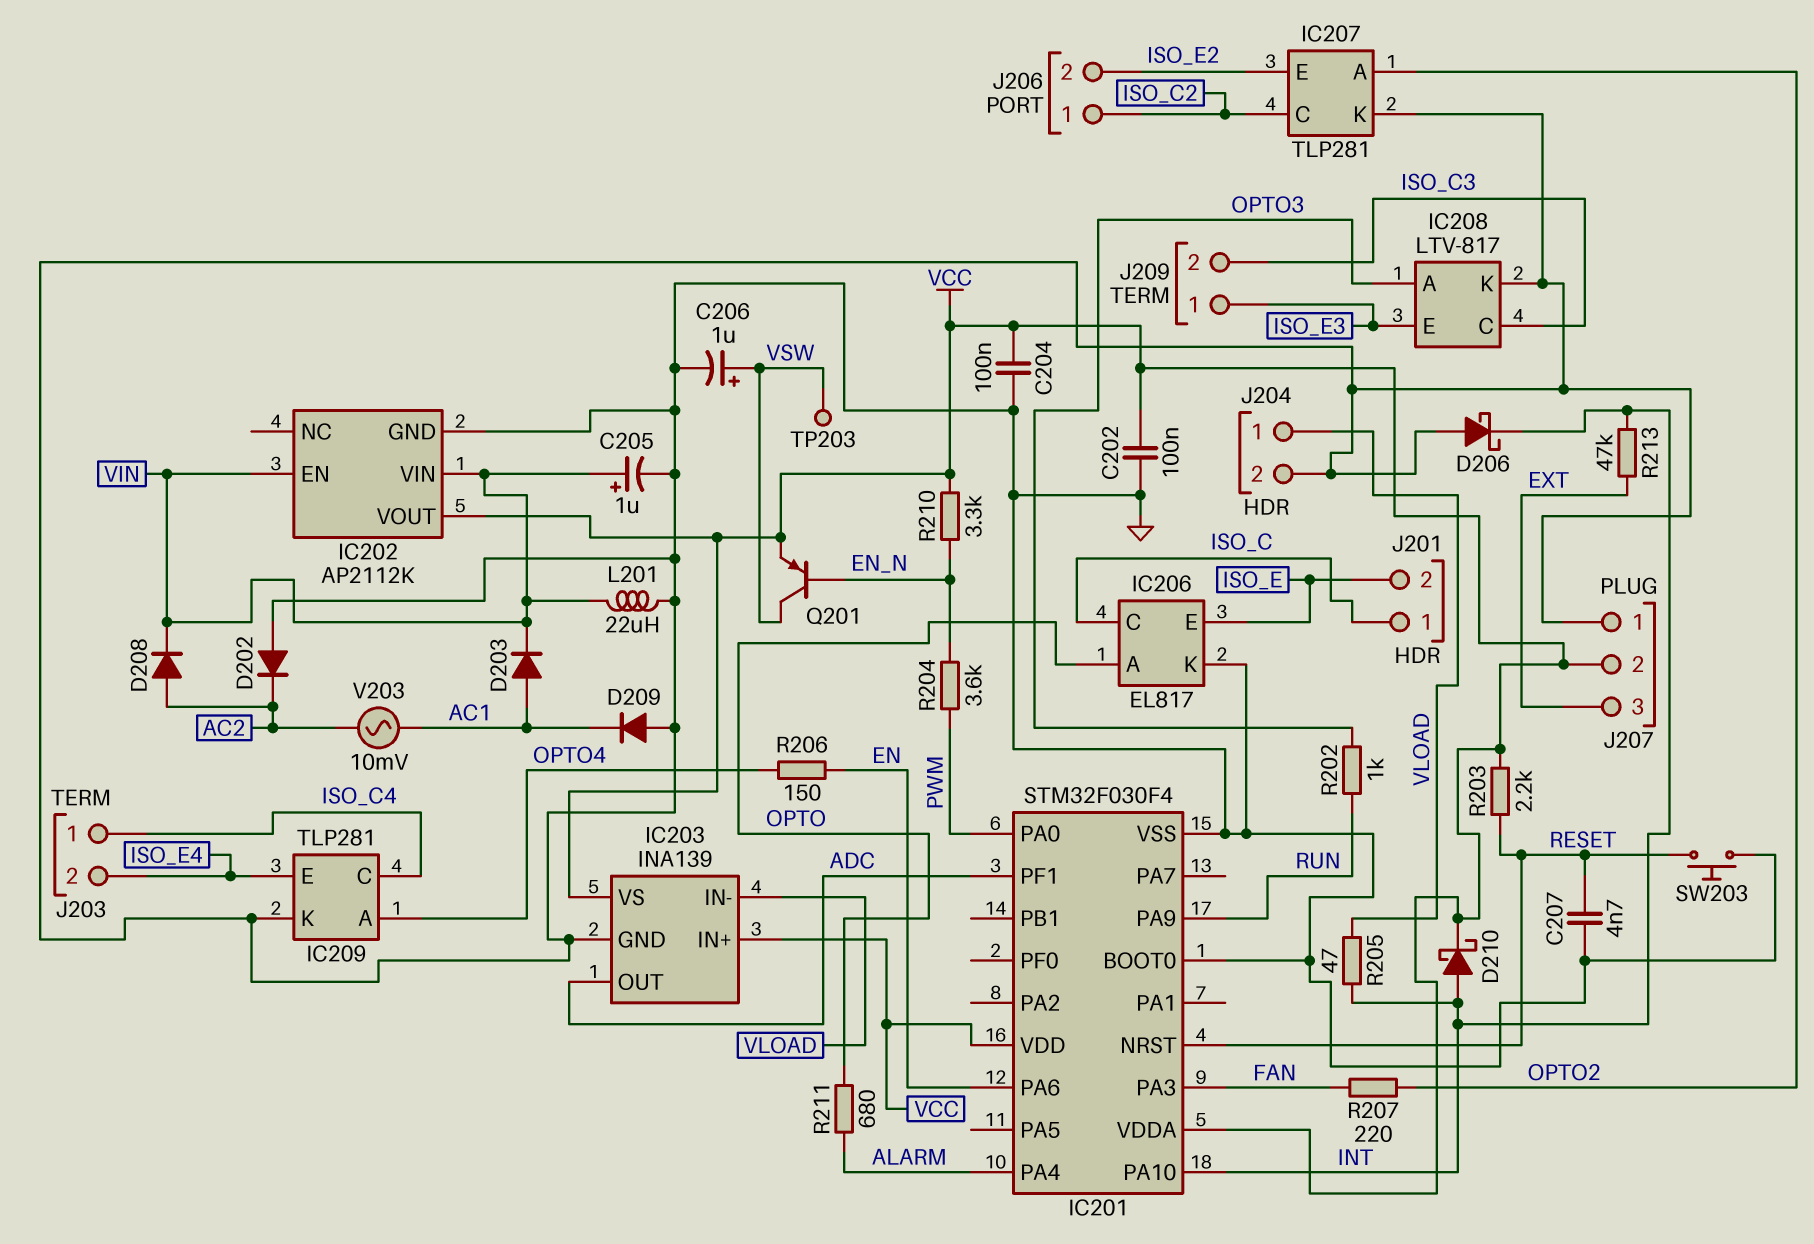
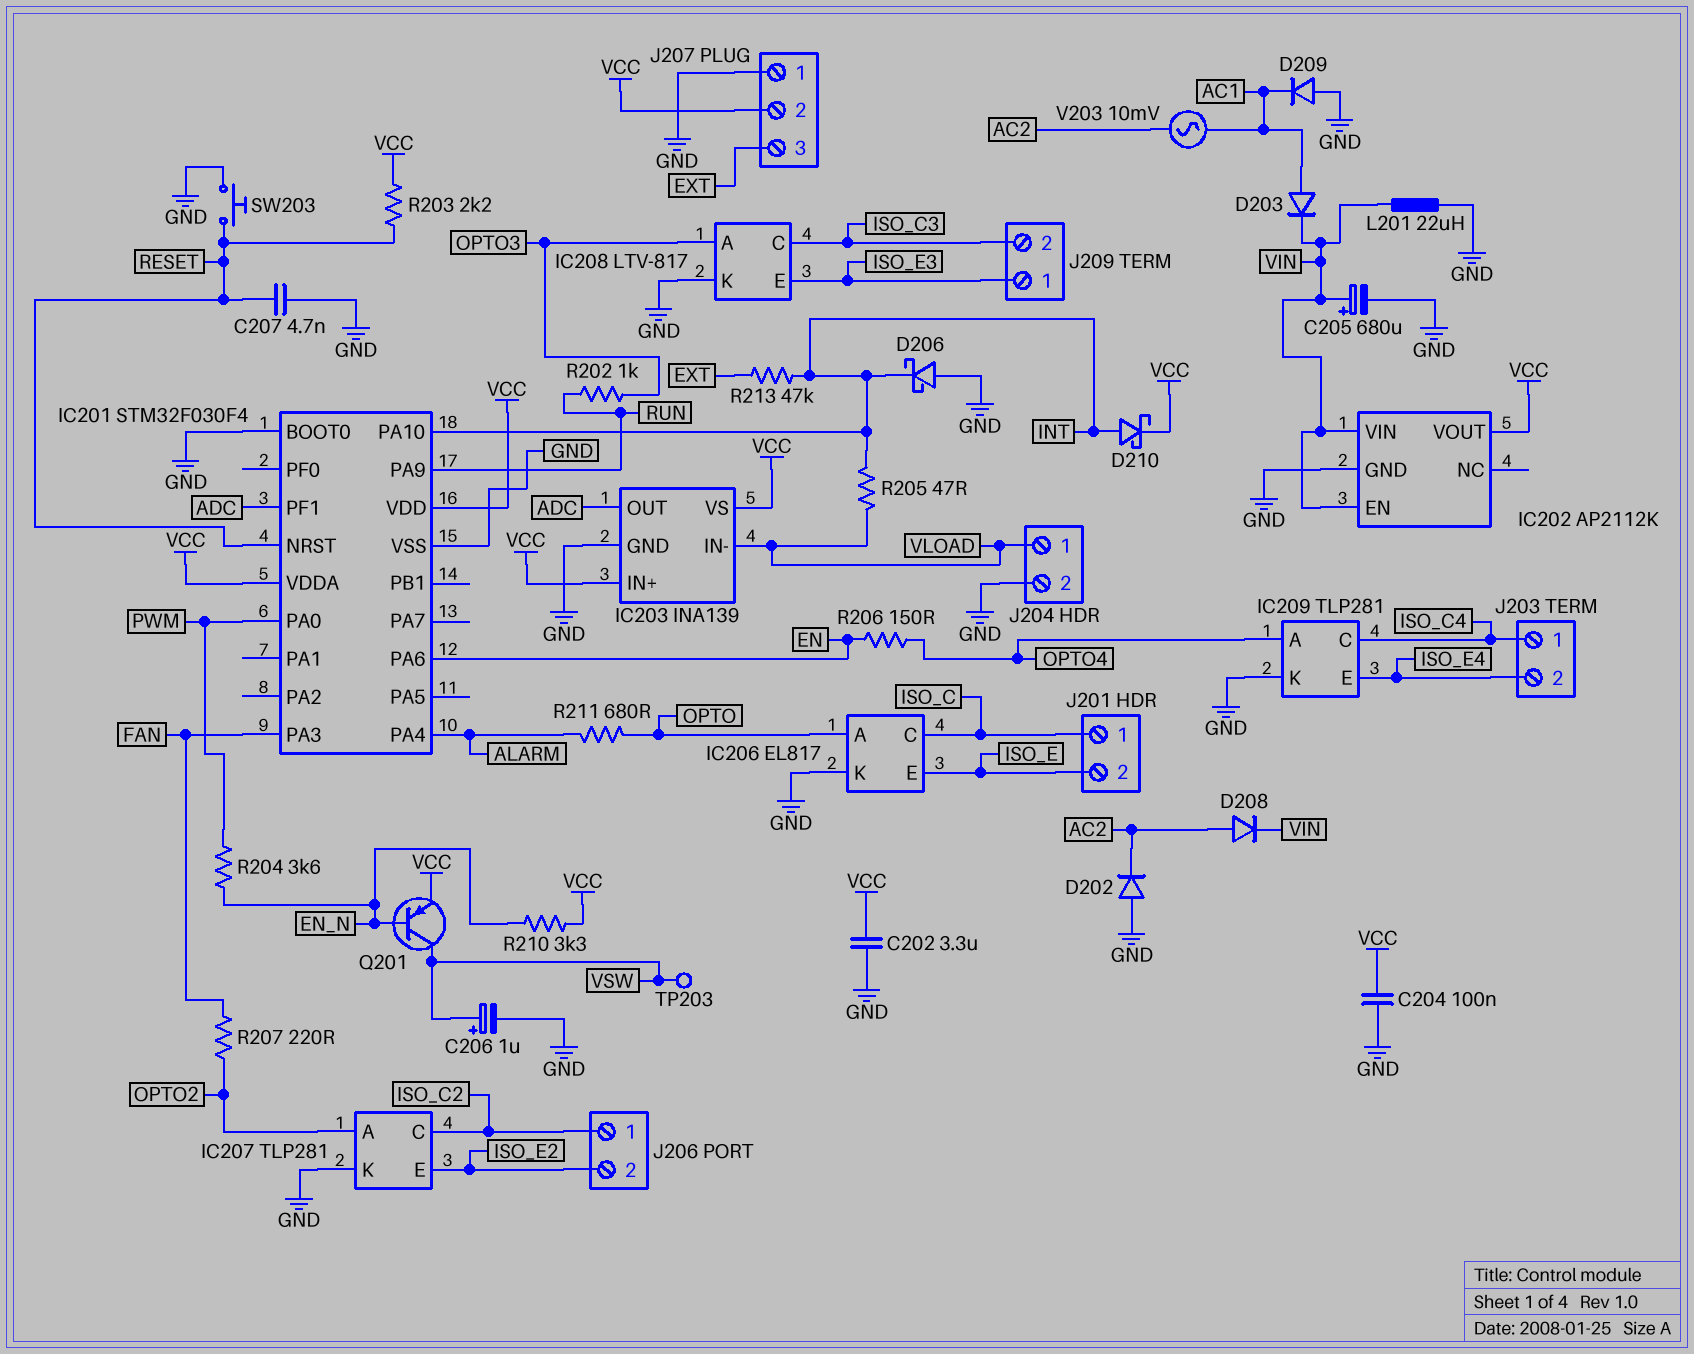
C202: 100nF (GND, VCC) -> 3.3uF (GND, VCC)
C205: 1uF (plus VIN, minus GND) -> 680uF (plus VIN, minus GND)

